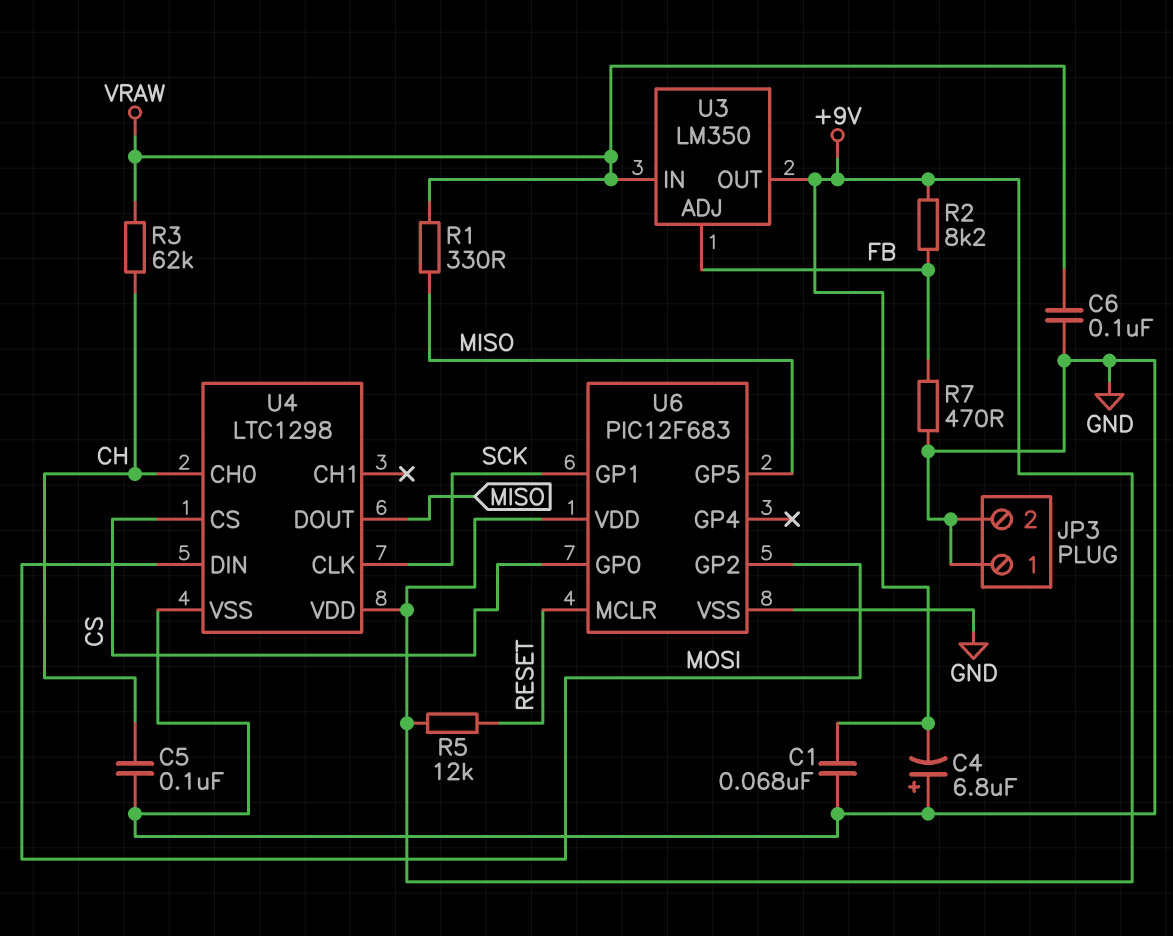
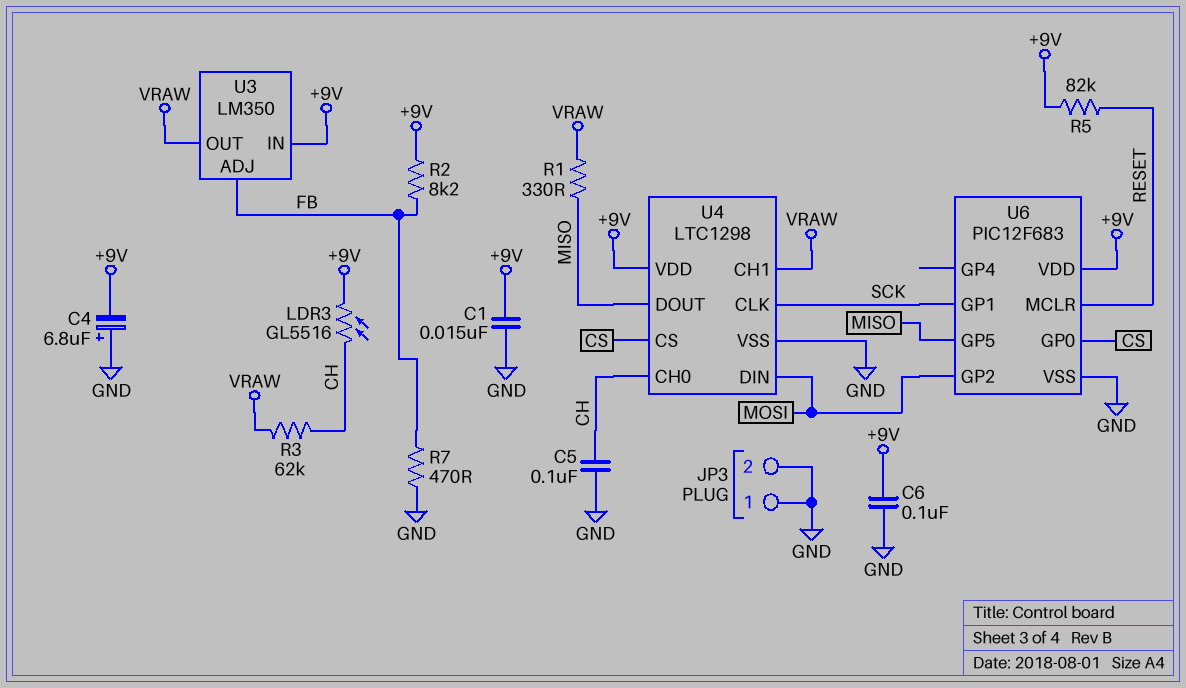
C1: 68nF (+9V, GND) -> 15nF (+9V, GND)
C6: 100nF (GND, VRAW) -> 100nF (+9V, GND)
LDR3: none -> GL5516 (+9V, CH)
R5: 12k (+9V, RESET) -> 82k (+9V, RESET)
U3 pin IN: VRAW -> +9V
U3 pin OUT: +9V -> VRAW
U4 pin CH1: none -> VRAW

